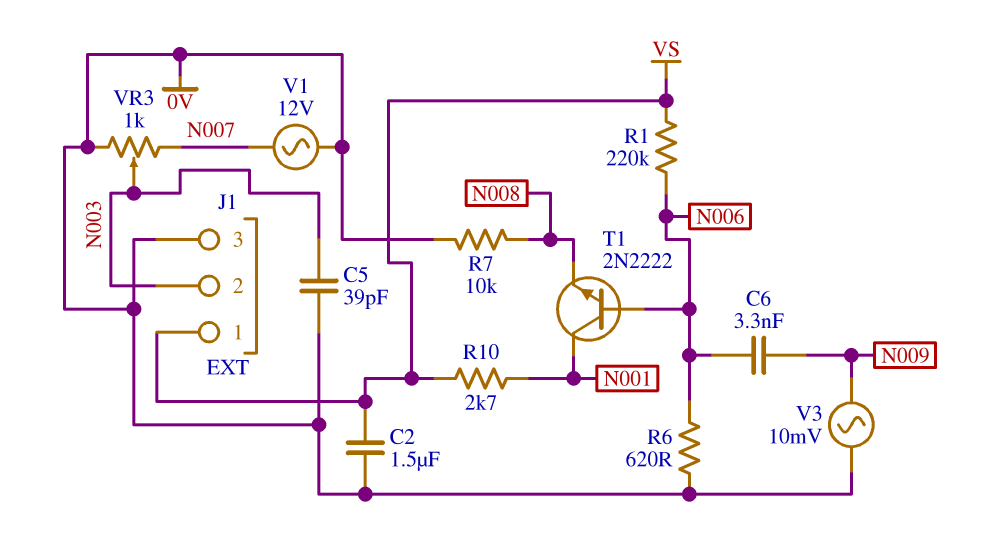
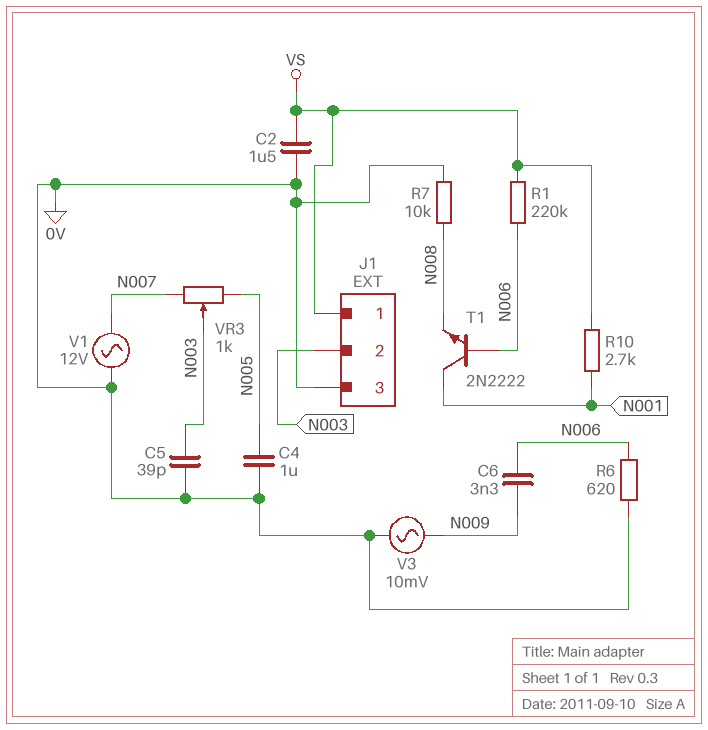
C4: none -> 1uF (0V, N005)
VR3: 1k (0V, N007, wiper N003) -> 1k (N005, N007, wiper N003)

